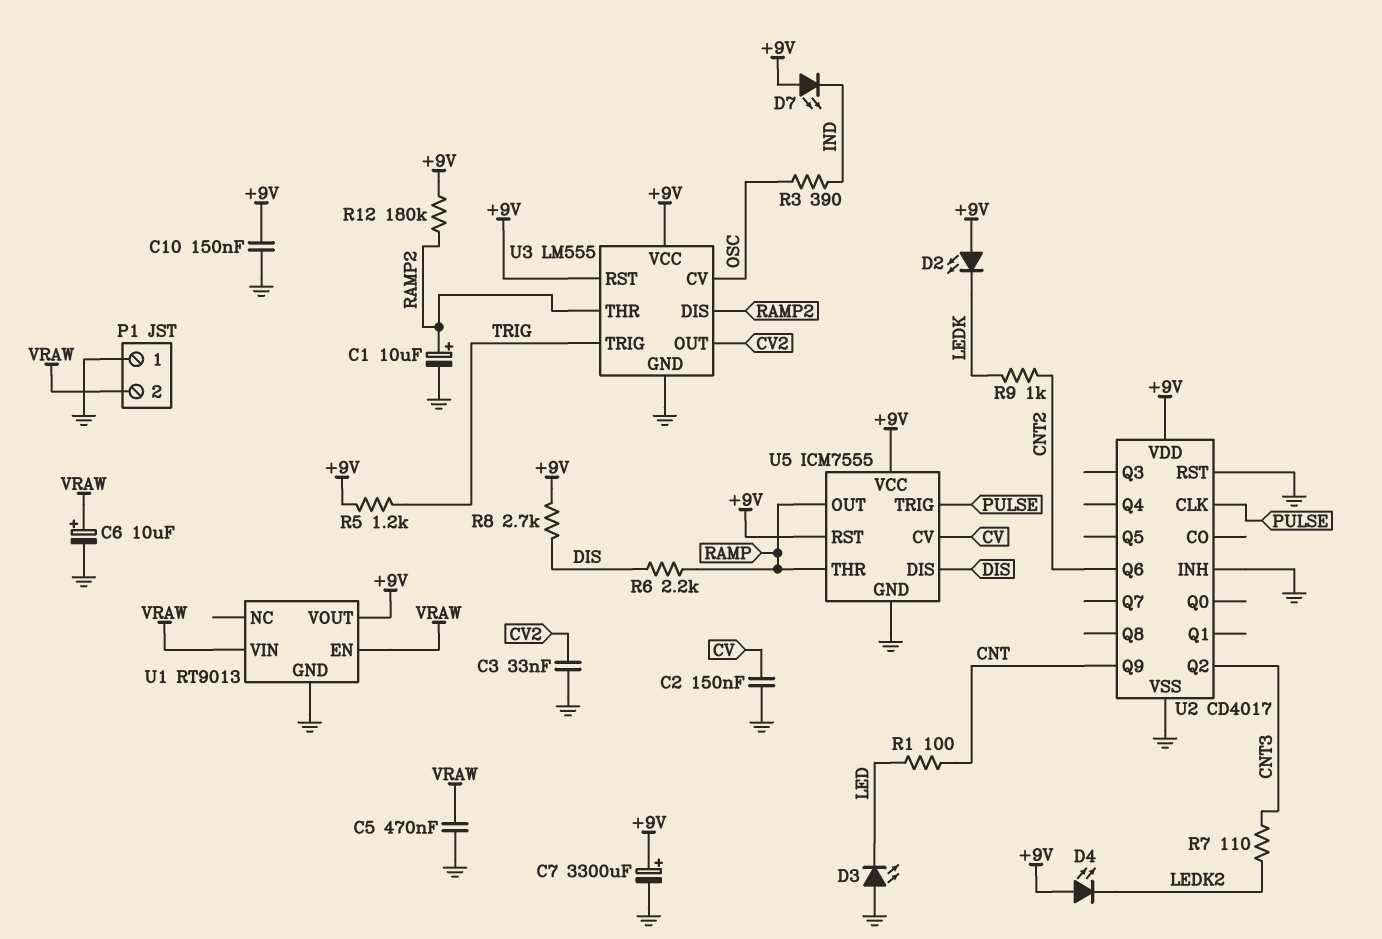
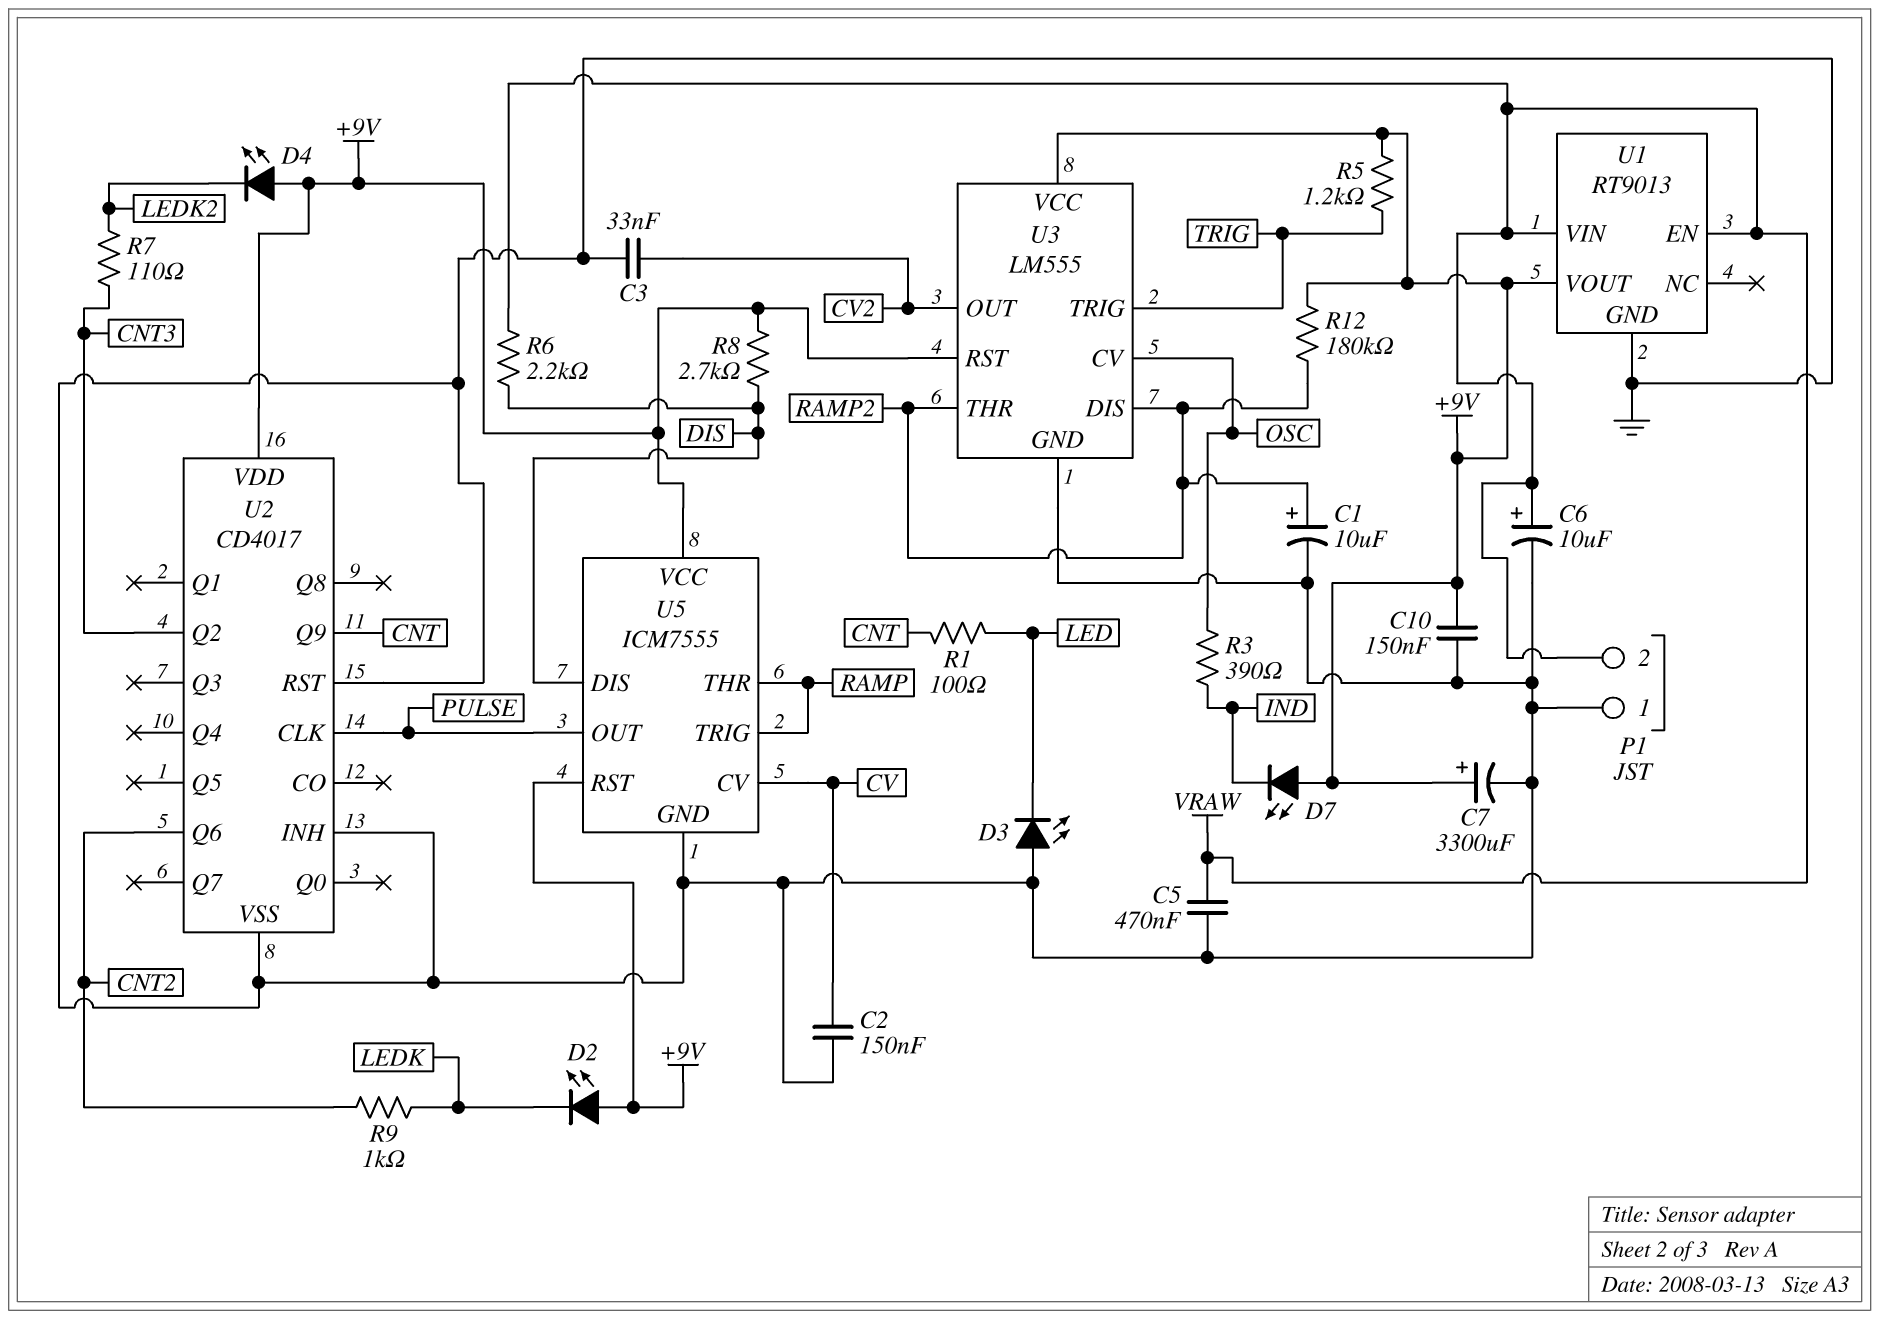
R6: 2.2k (DIS, RAMP) -> 2.2k (DIS, VRAW)
U5 pin OUT: RAMP -> PULSE
U5 pin TRIG: PULSE -> RAMP

